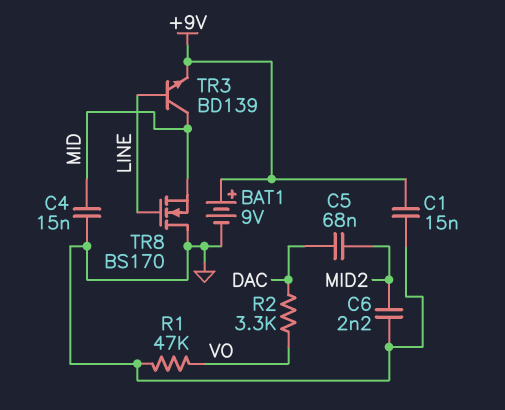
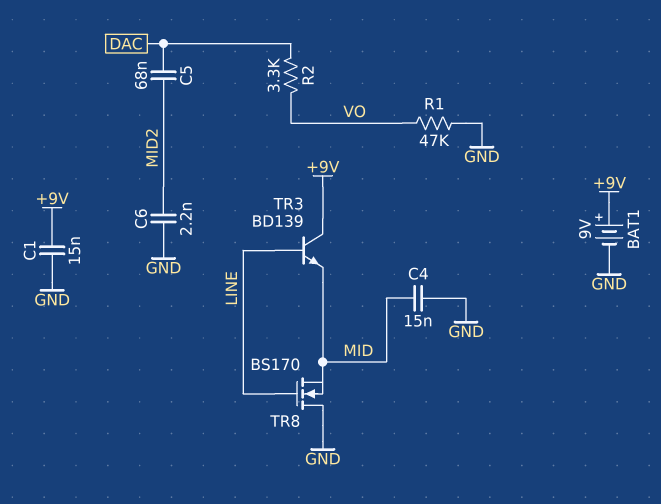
TR3: NPN BD139 (B LINE, C MID, E +9V) -> NPN BD139 (B LINE, C +9V, E MID)

